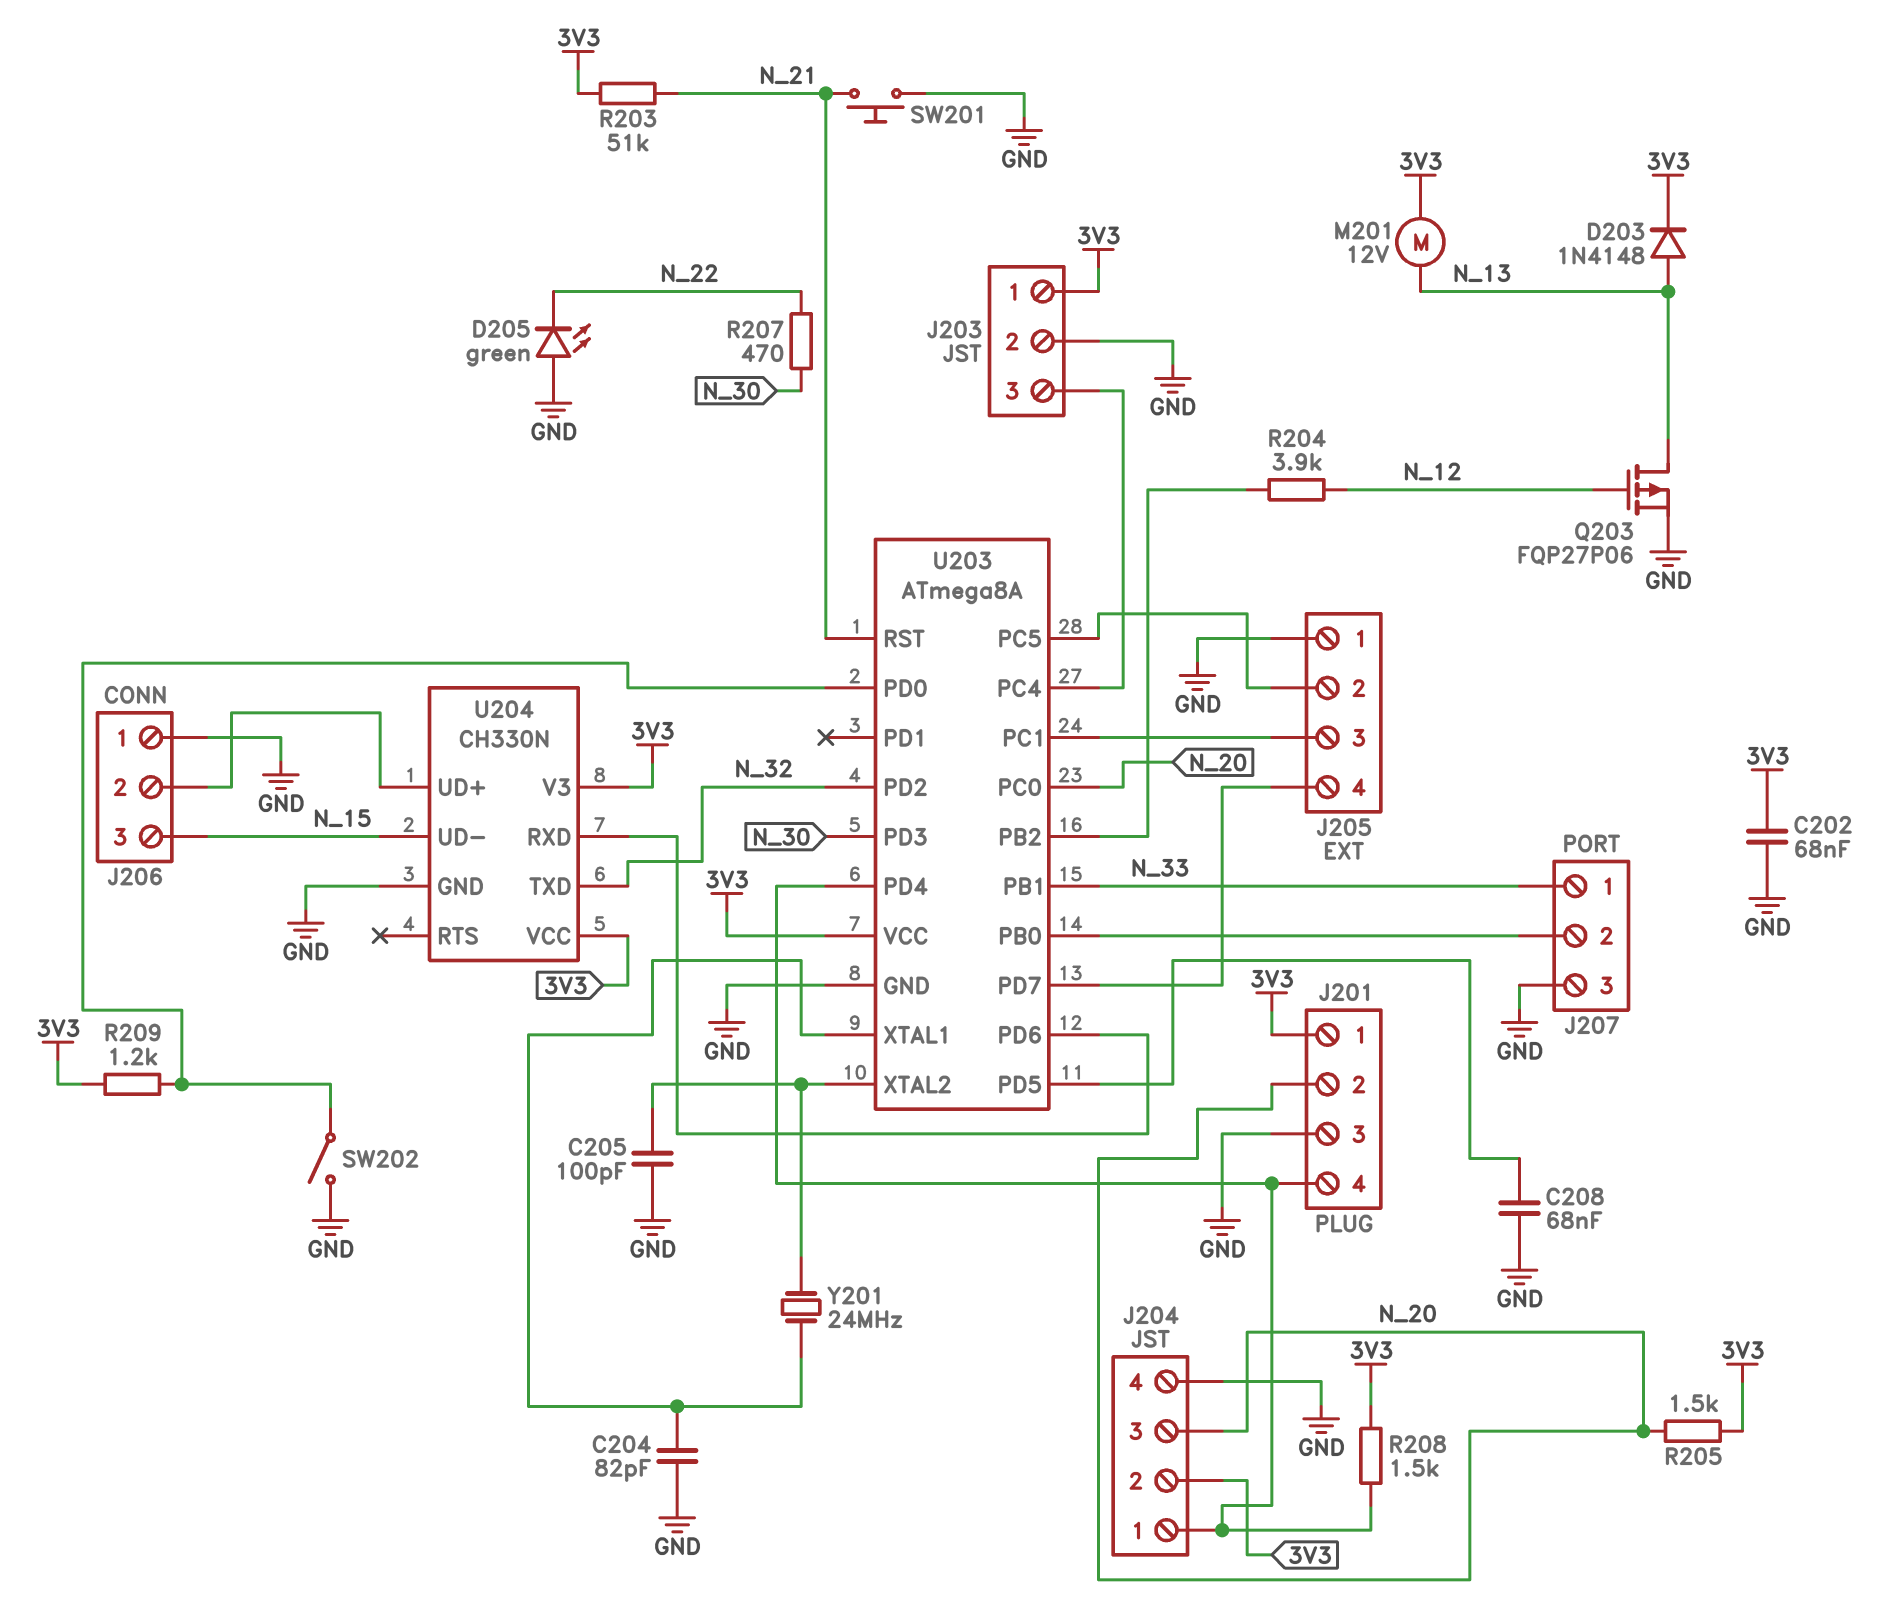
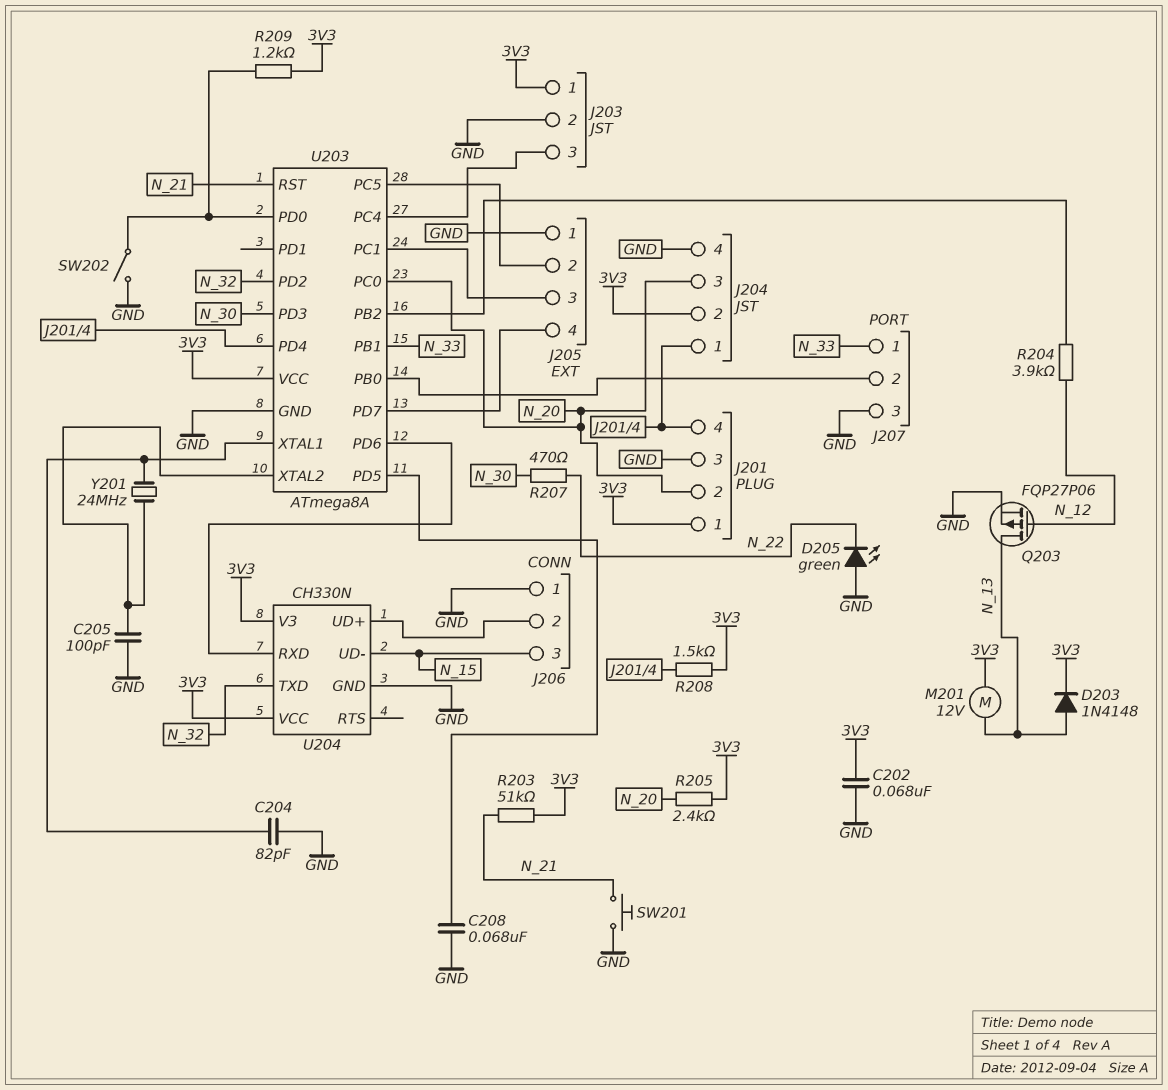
R205: 1.5k (3V3, N_20) -> 2.4k (3V3, N_20)

